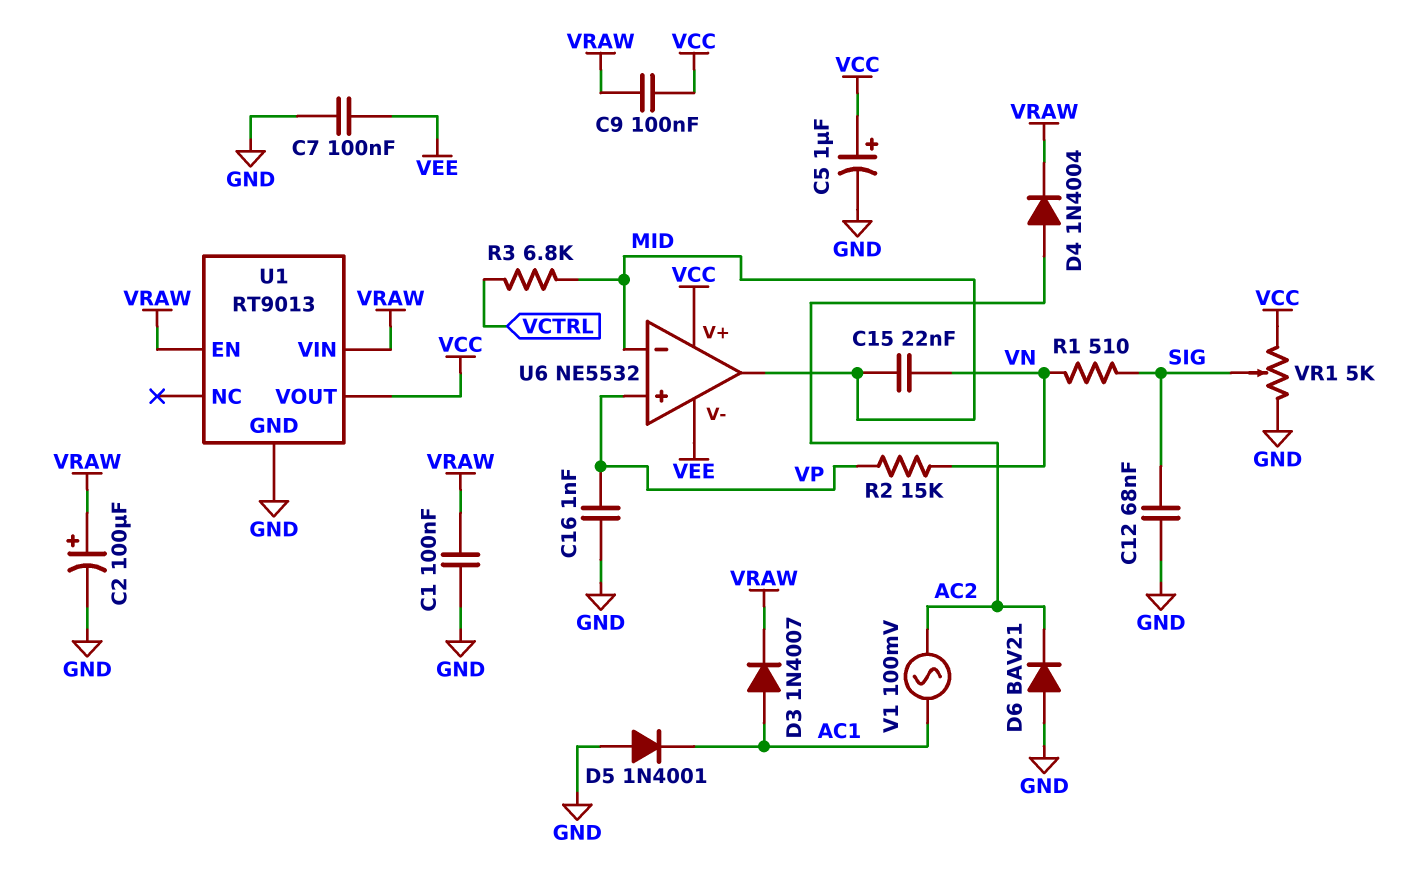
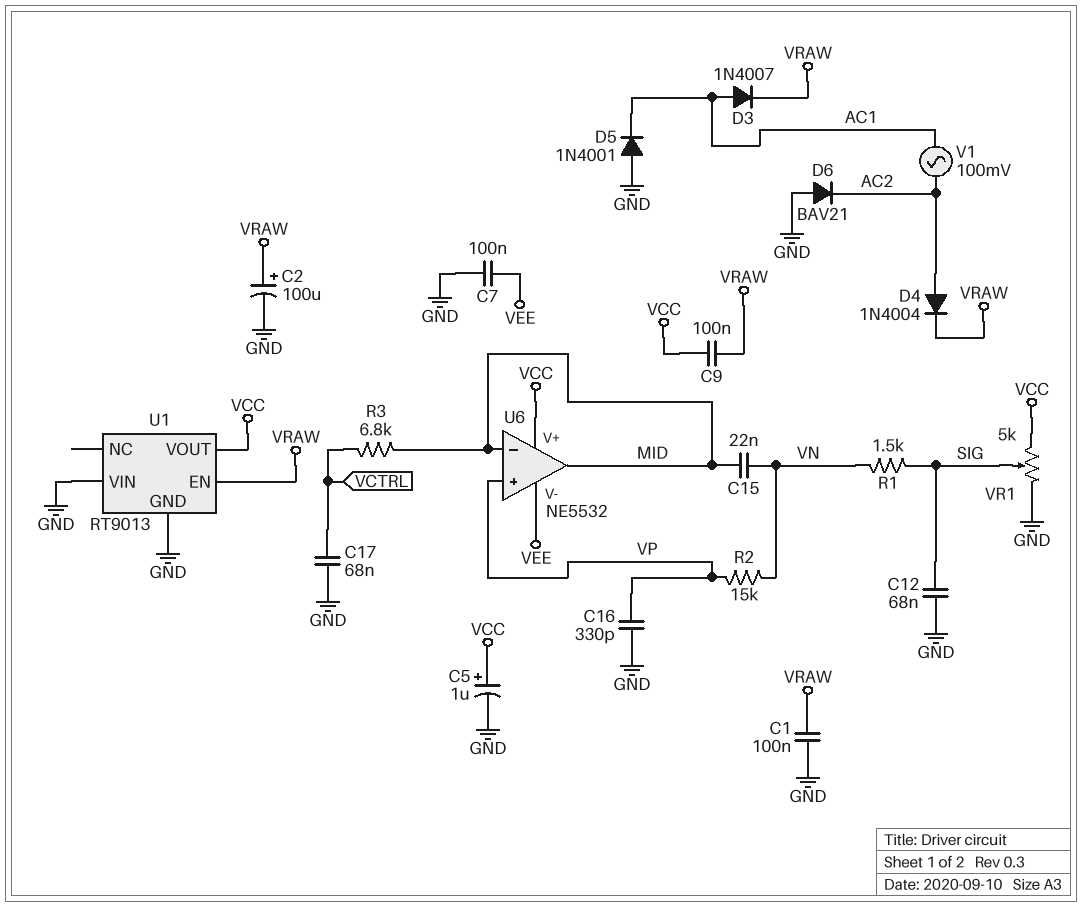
C16: 1nF (GND, VP) -> 330pF (GND, VP)
C17: none -> 68nF (GND, VCTRL)
R1: 510 (SIG, VN) -> 1.5k (SIG, VN)
U1 pin VIN: VRAW -> GND

